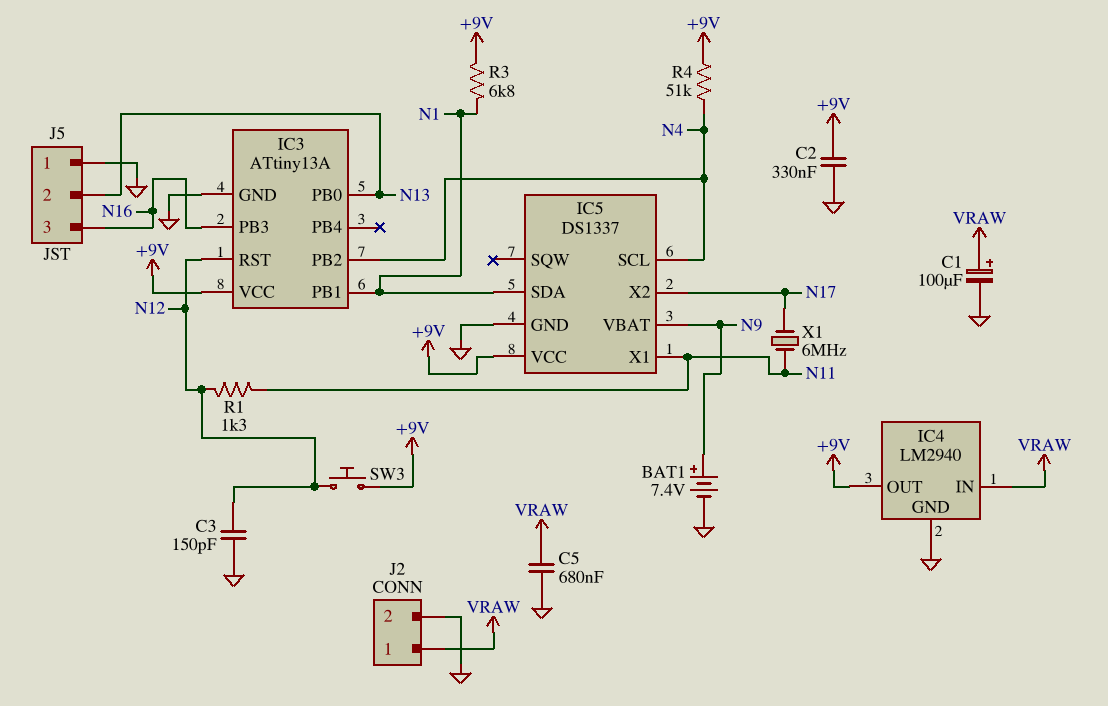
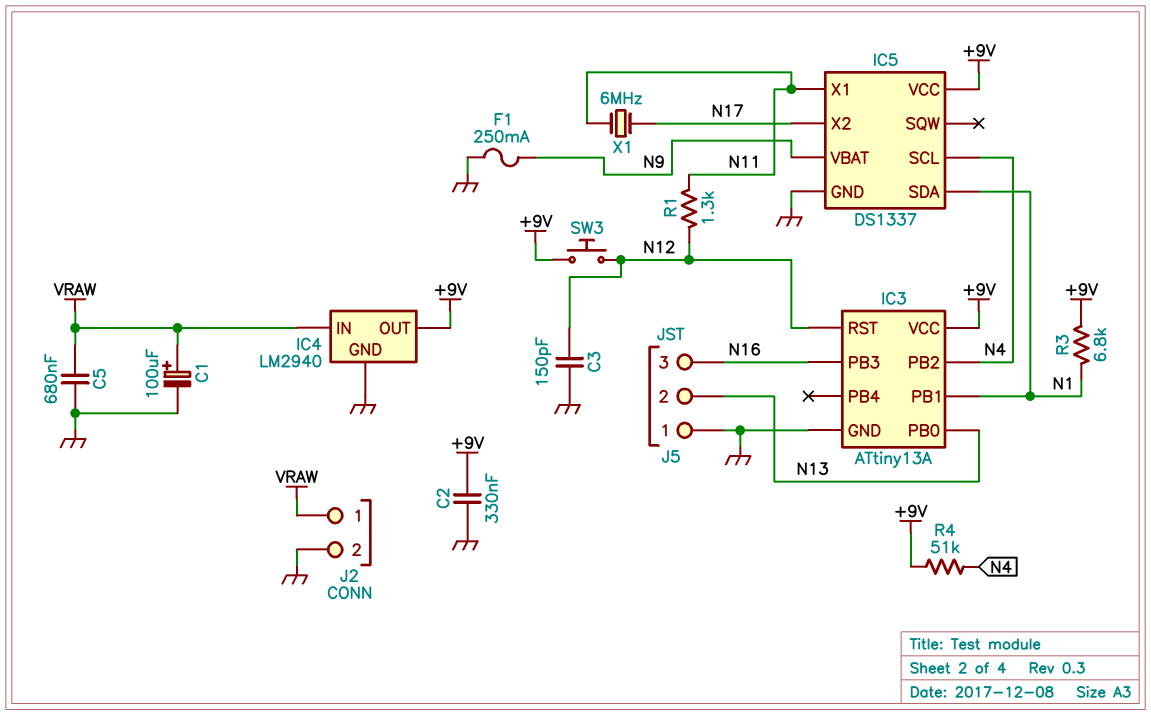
BAT1: 7.4V (plus N9, minus GND) -> none
F1: none -> 250mA (GND, N9)

